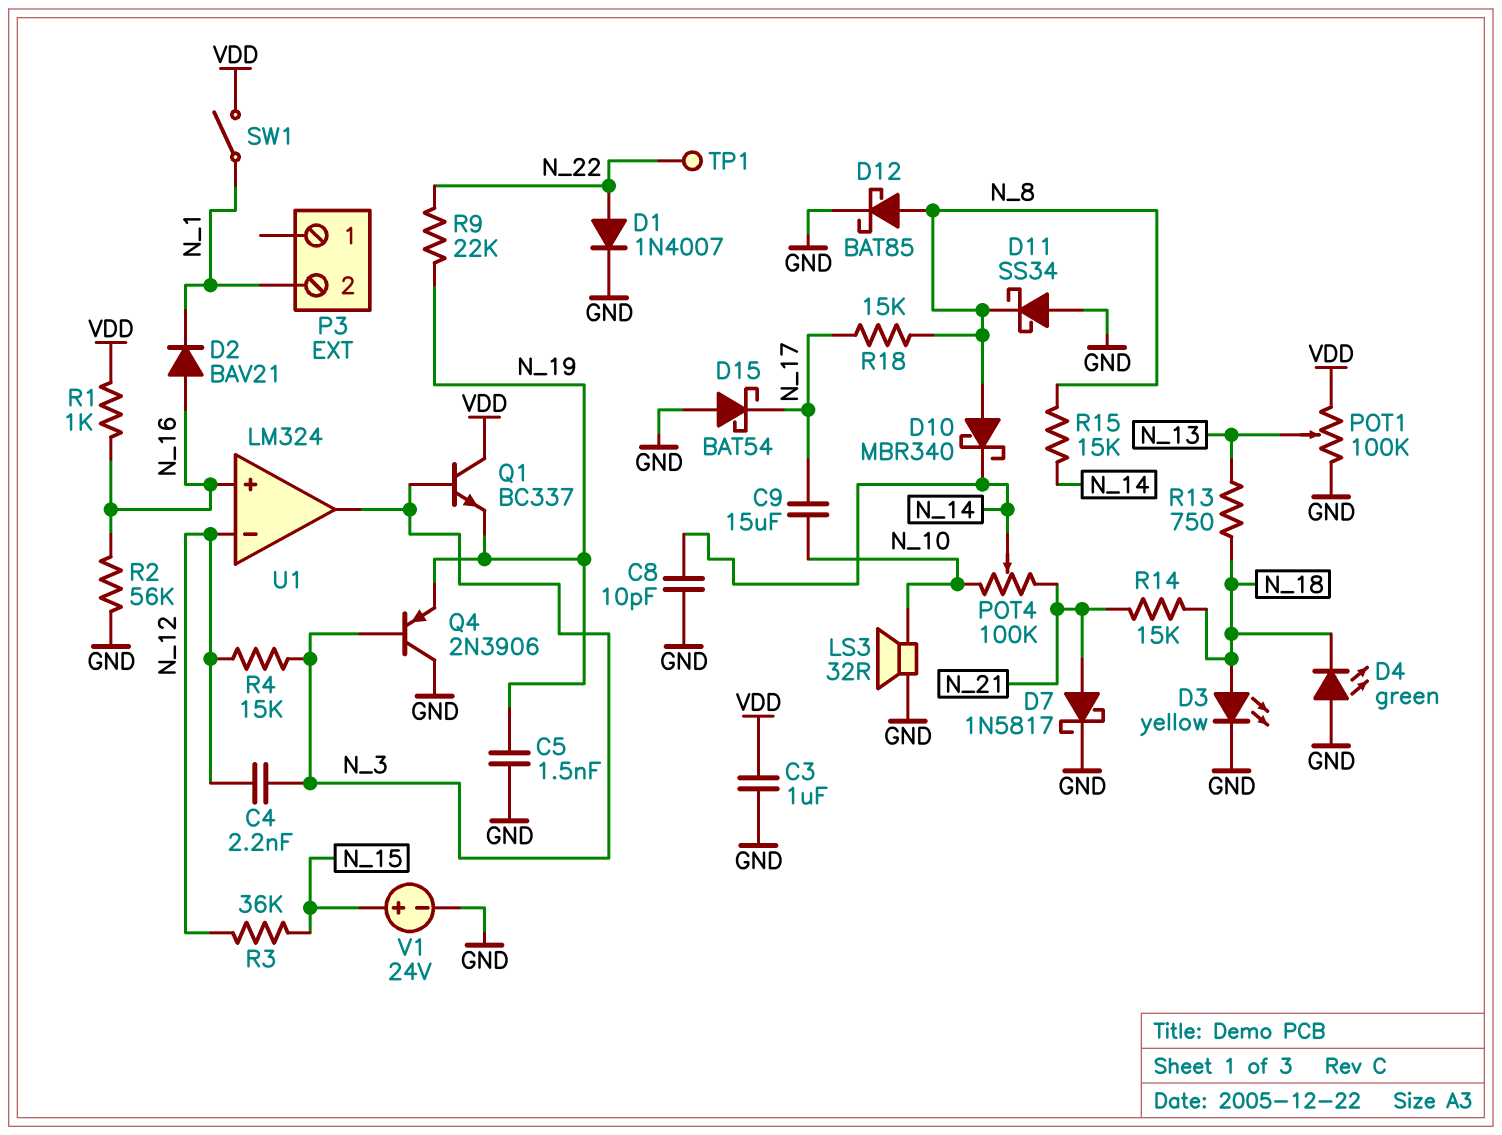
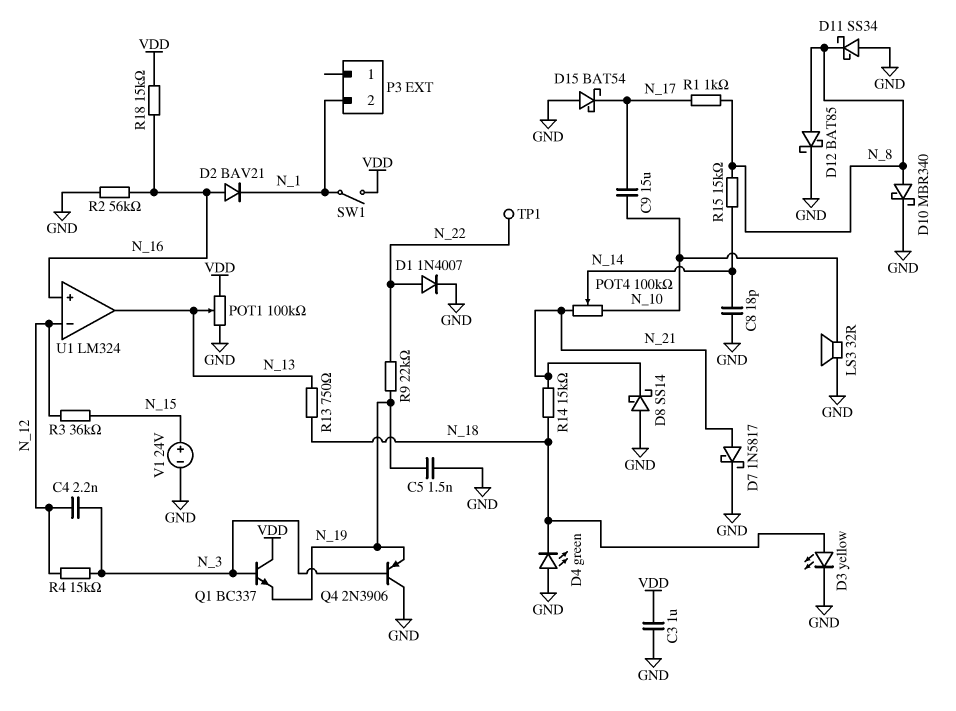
C8: 10pF (GND, N_14) -> 18pF (GND, N_14)
D8: none -> schottky SS14 (A GND, K N_21)
D10: schottky MBR340 (A N_8, K N_14) -> schottky MBR340 (A N_8, K GND)
R1: 1k (N_16, VDD) -> 1k (N_8, N_17)
R18: 15k (N_8, N_17) -> 15k (N_16, VDD)
U1 pin out: N_3 -> N_13

